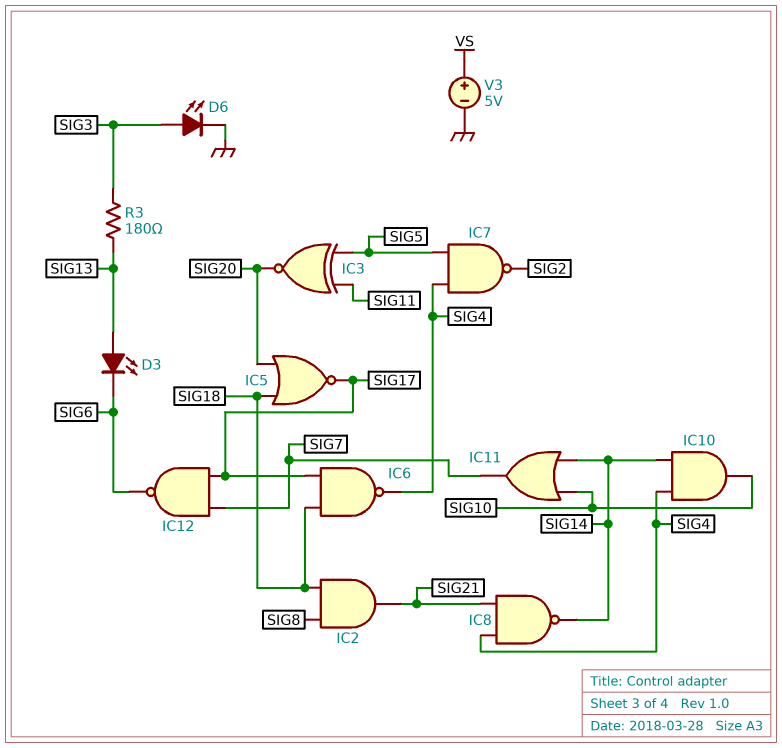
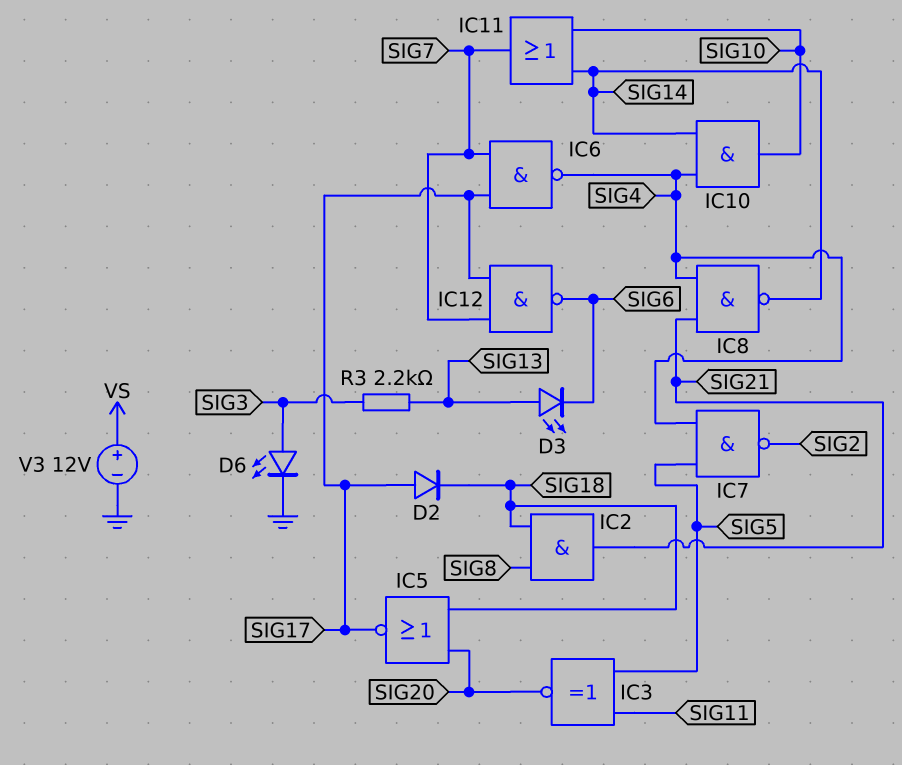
D2: none -> diode (A SIG17, K SIG18)
IC6: NAND (in SIG17, in SIG18, out SIG4) -> NAND (in SIG7, in SIG17, out SIG4)
R3: 180 (SIG3, SIG13) -> 2.2k (SIG3, SIG13)
V3: 5V (plus VS, minus GND) -> 12V (plus VS, minus GND)

